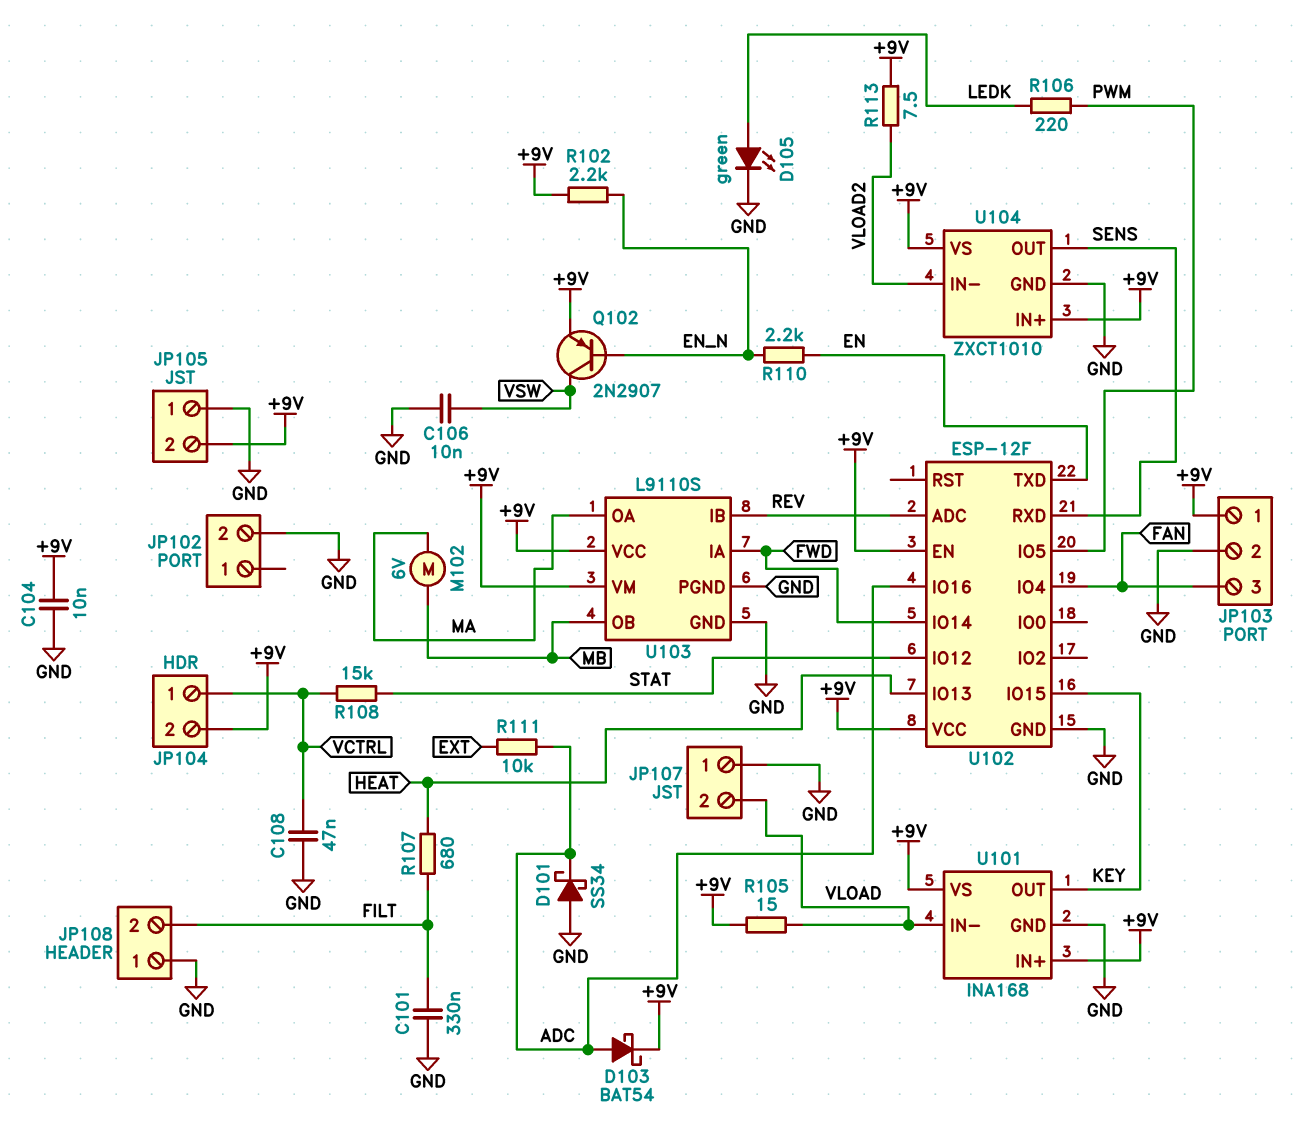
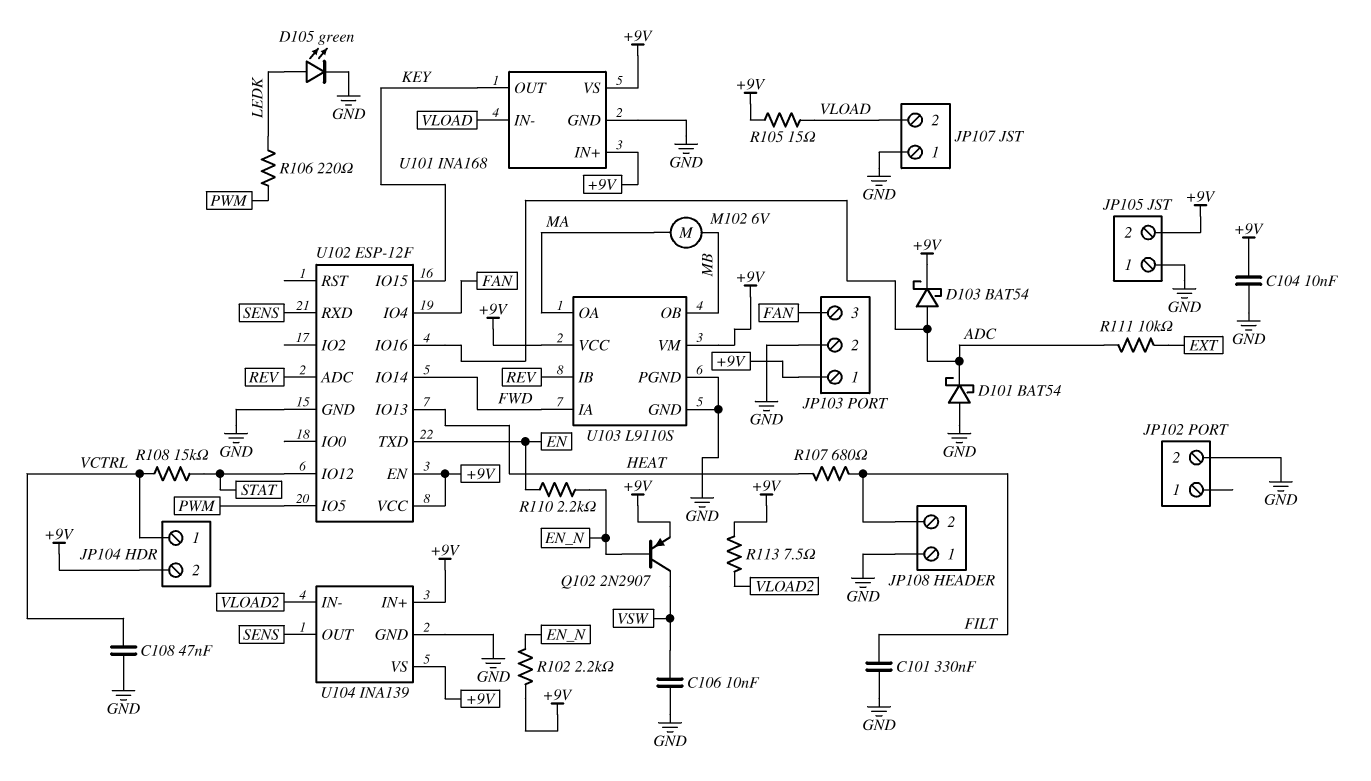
D101: schottky SS34 (A GND, K ADC) -> schottky BAT54 (A GND, K ADC)
U104: ZXCT1010 -> INA139

